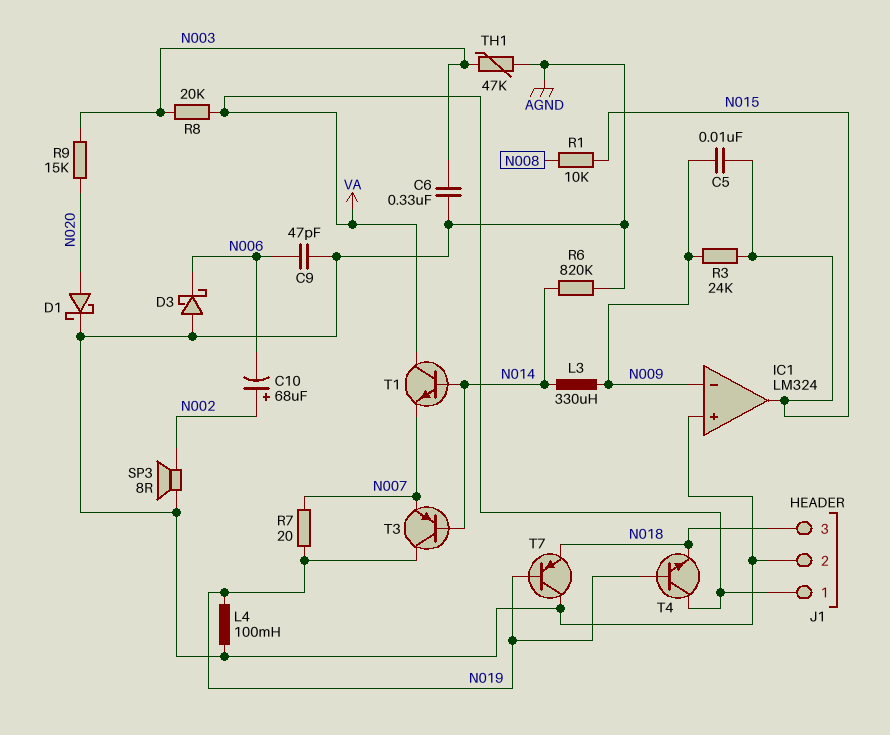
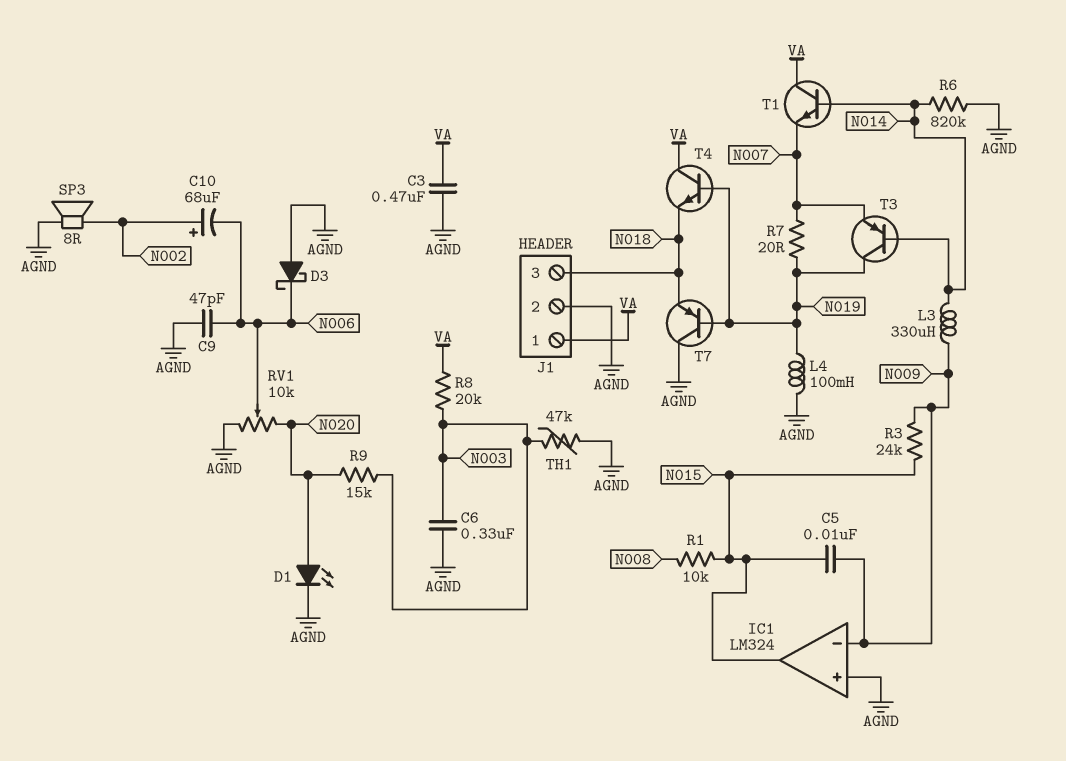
C3: none -> 470nF (AGND, VA)
D1: schottky (A N020, K AGND) -> LED (A N020, K AGND)
RV1: none -> 10k (AGND, N020, wiper N006)

